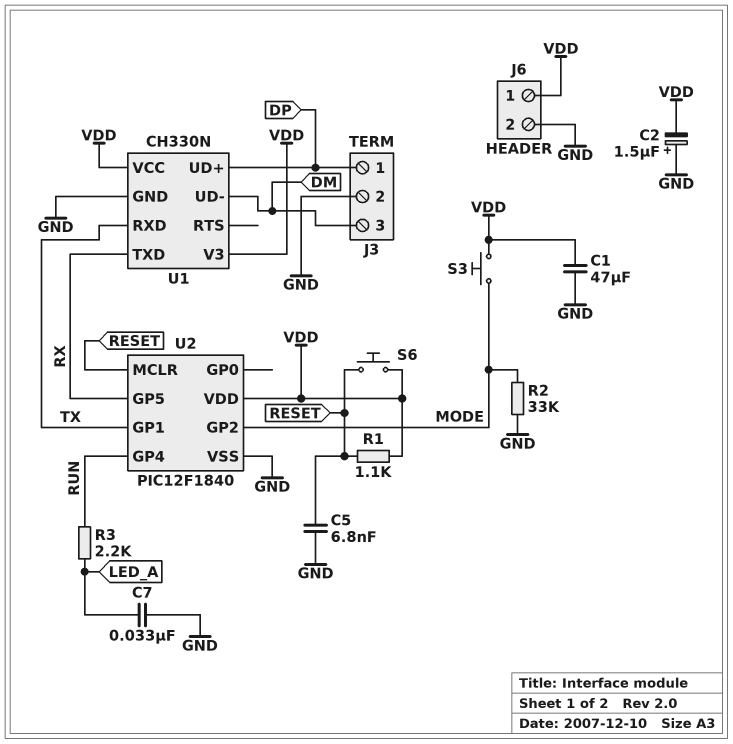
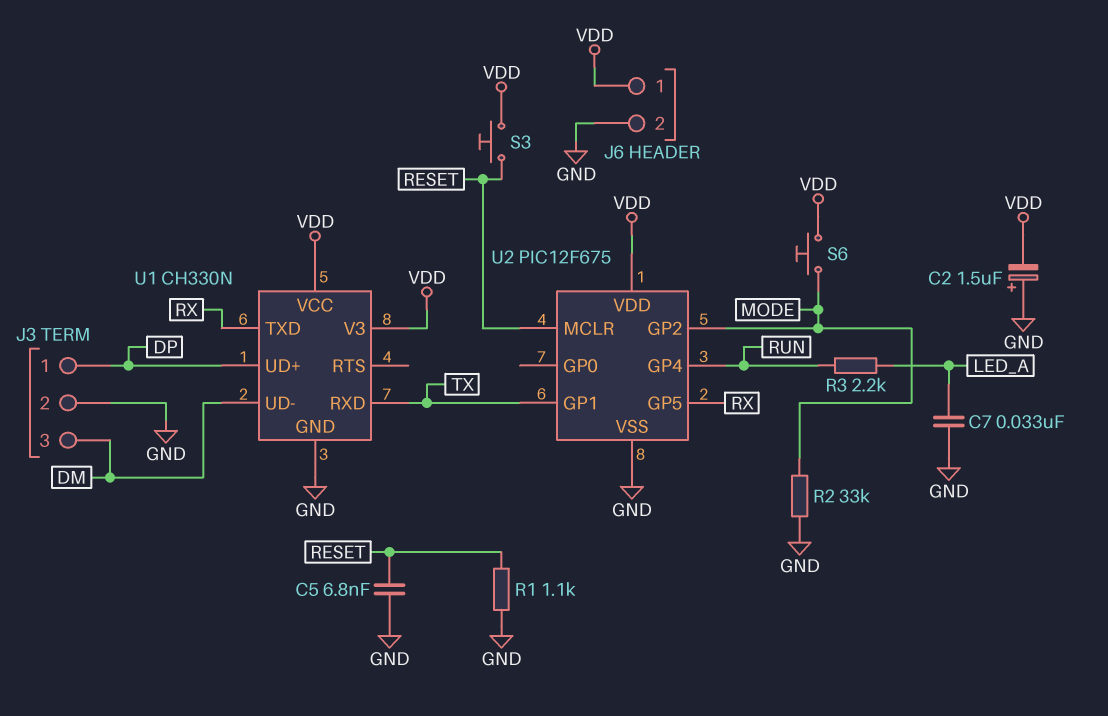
C1: 47uF (GND, VDD) -> none
R1: 1.1k (RESET, VDD) -> 1.1k (GND, RESET)
S3: button (MODE, VDD) -> button (RESET, VDD)
S6: button (RESET, VDD) -> button (MODE, VDD)
U2: PIC12F1840 -> PIC12F675

